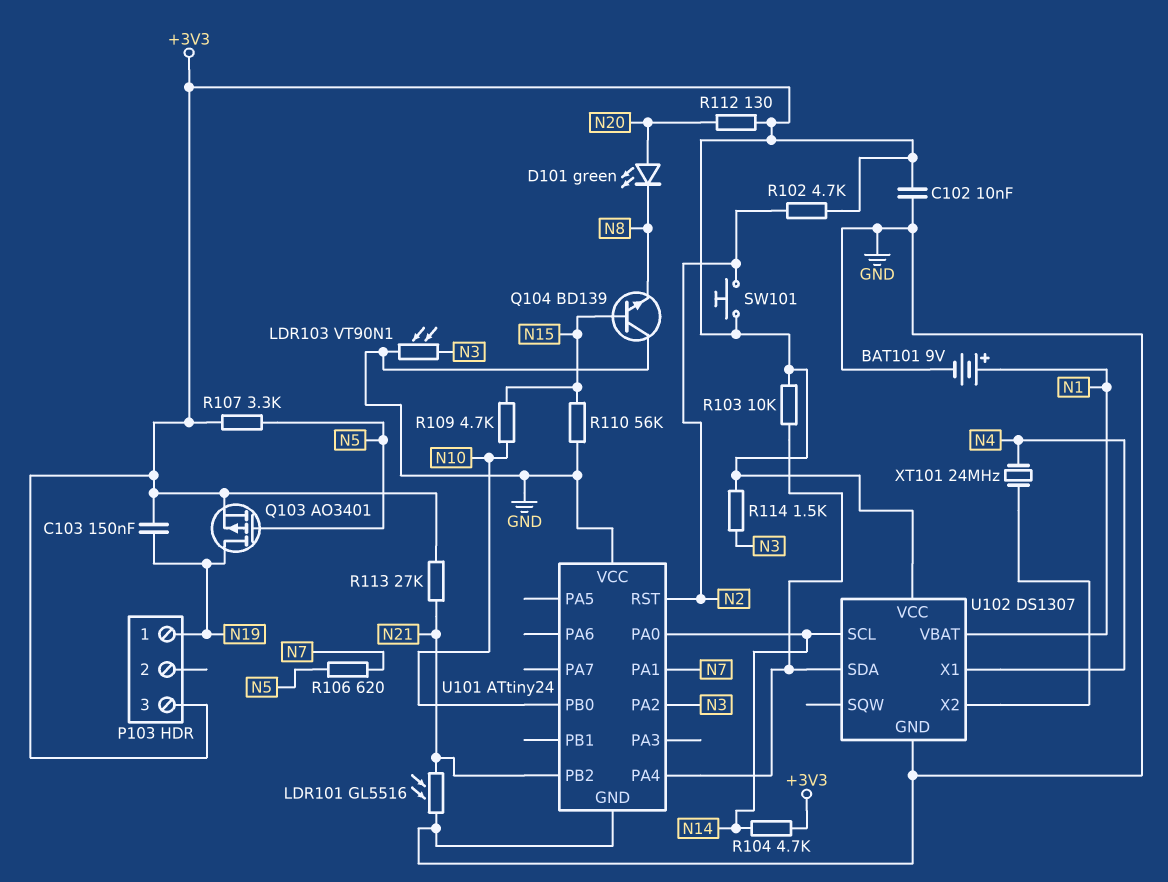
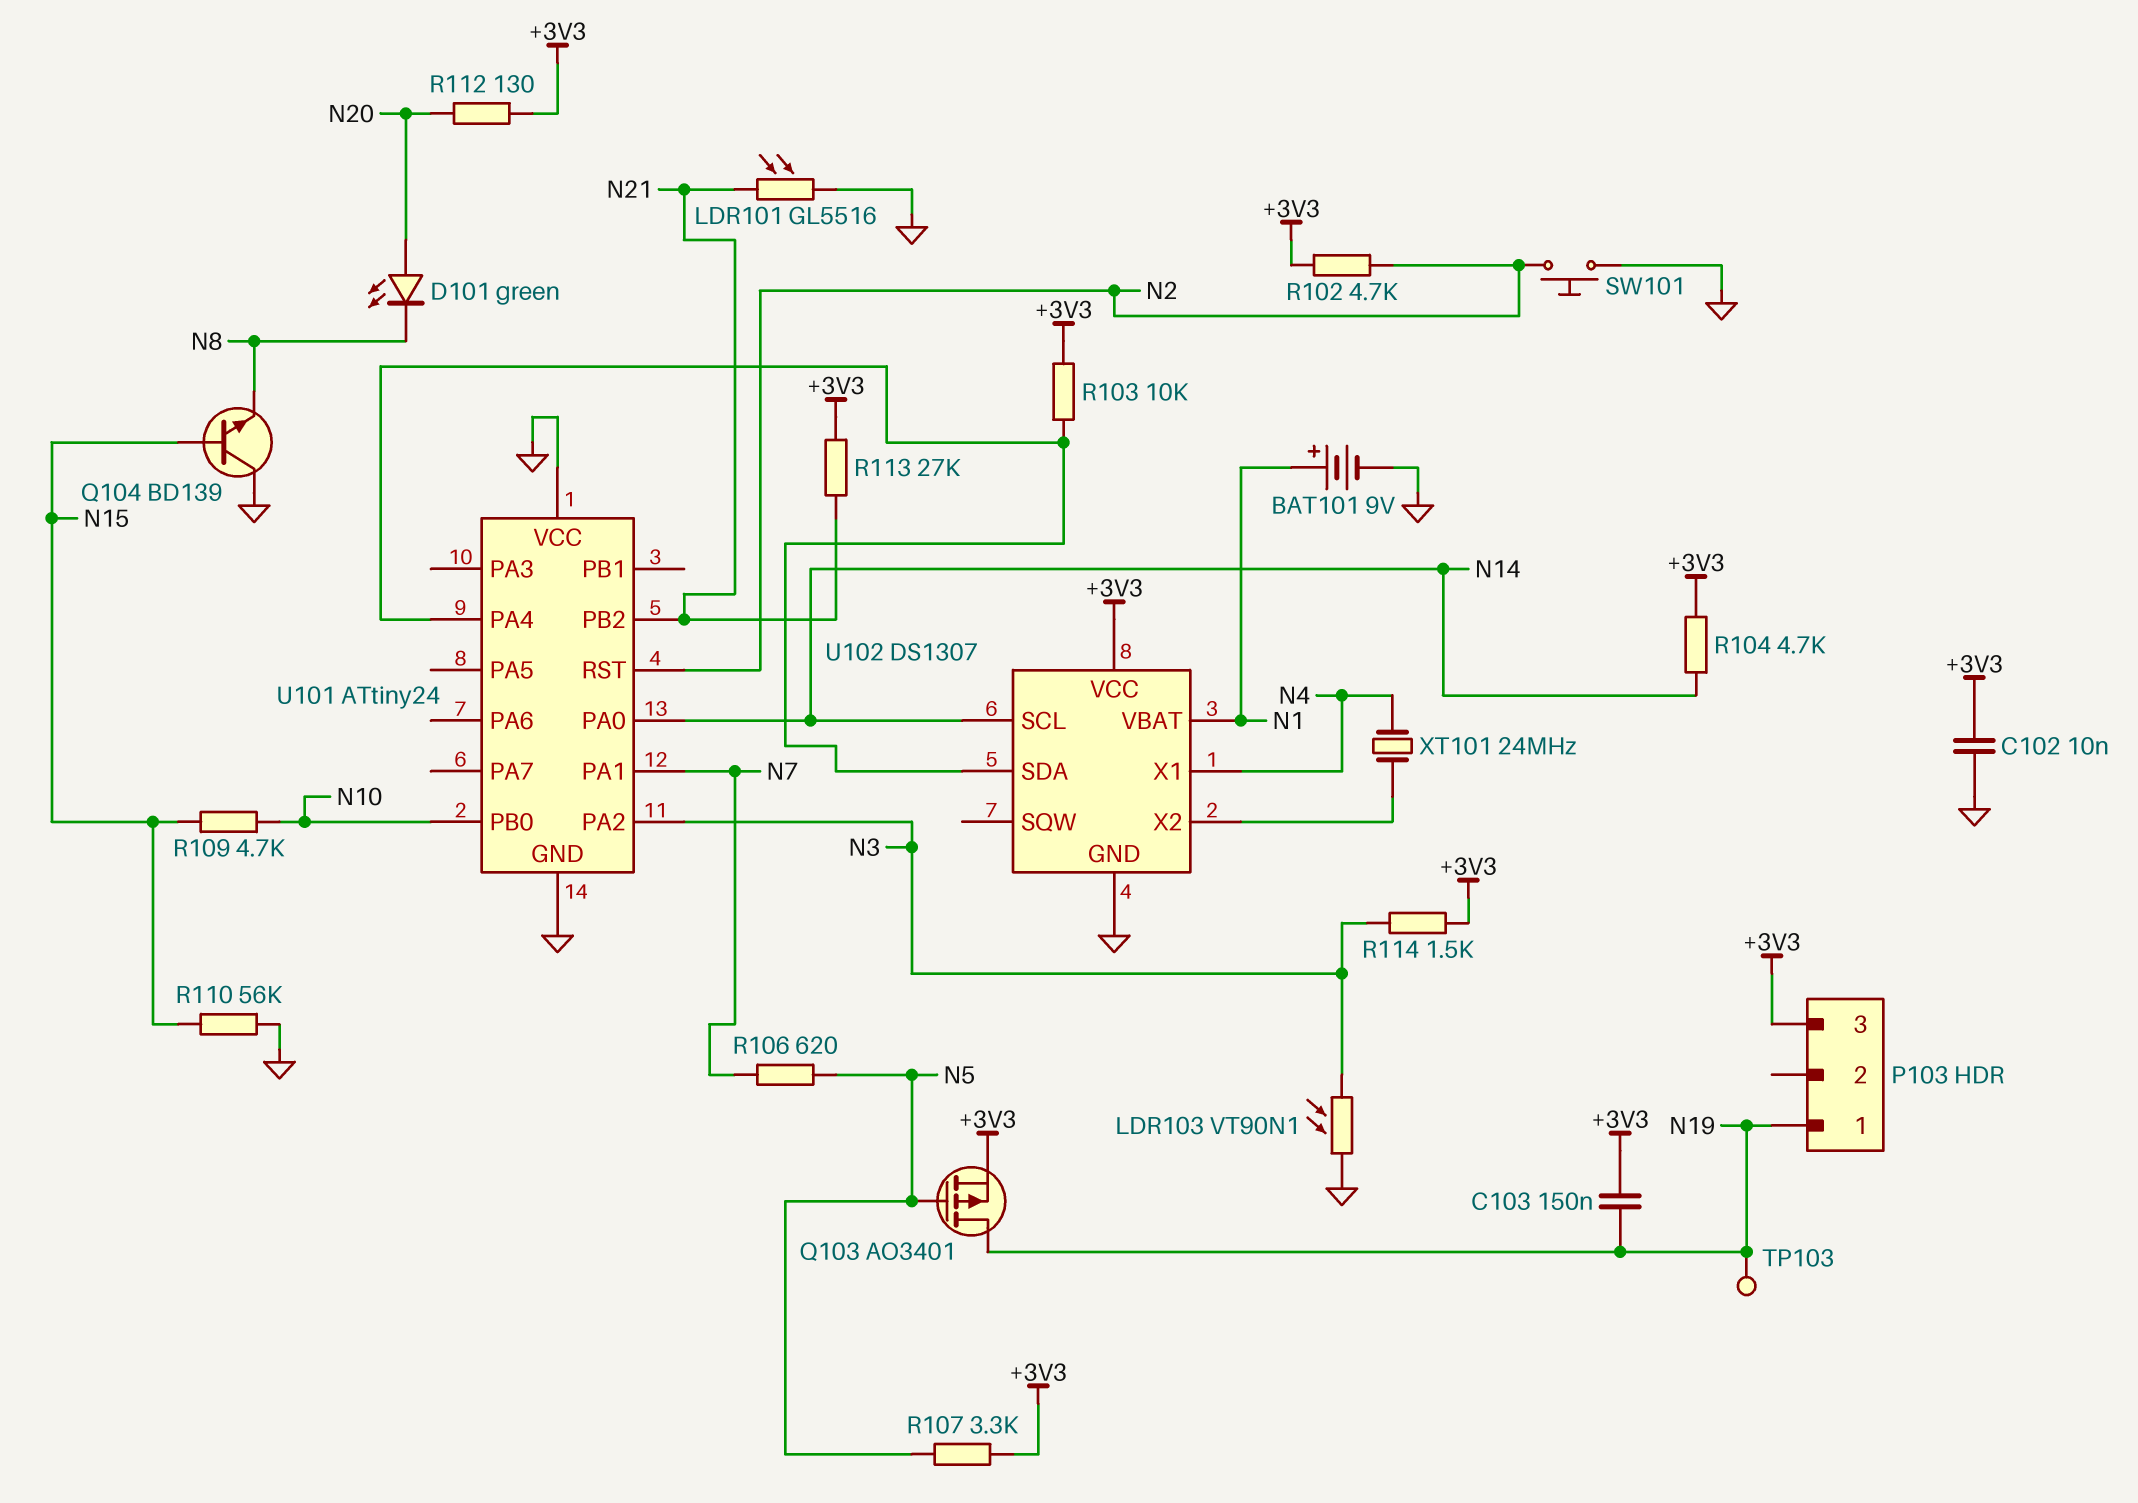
SW101: button (+3V3, N2) -> button (GND, N2)
TP103: none -> test point (N19)

